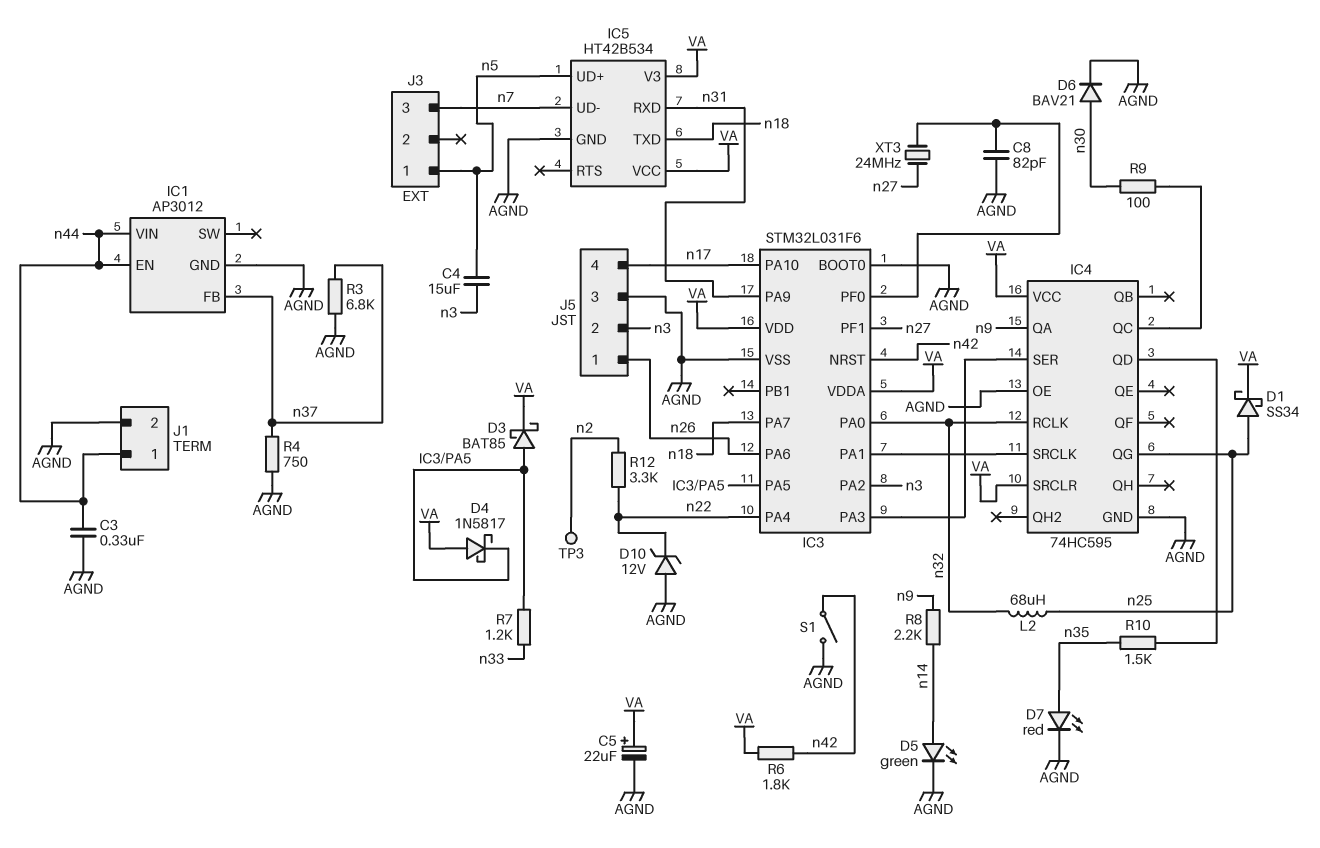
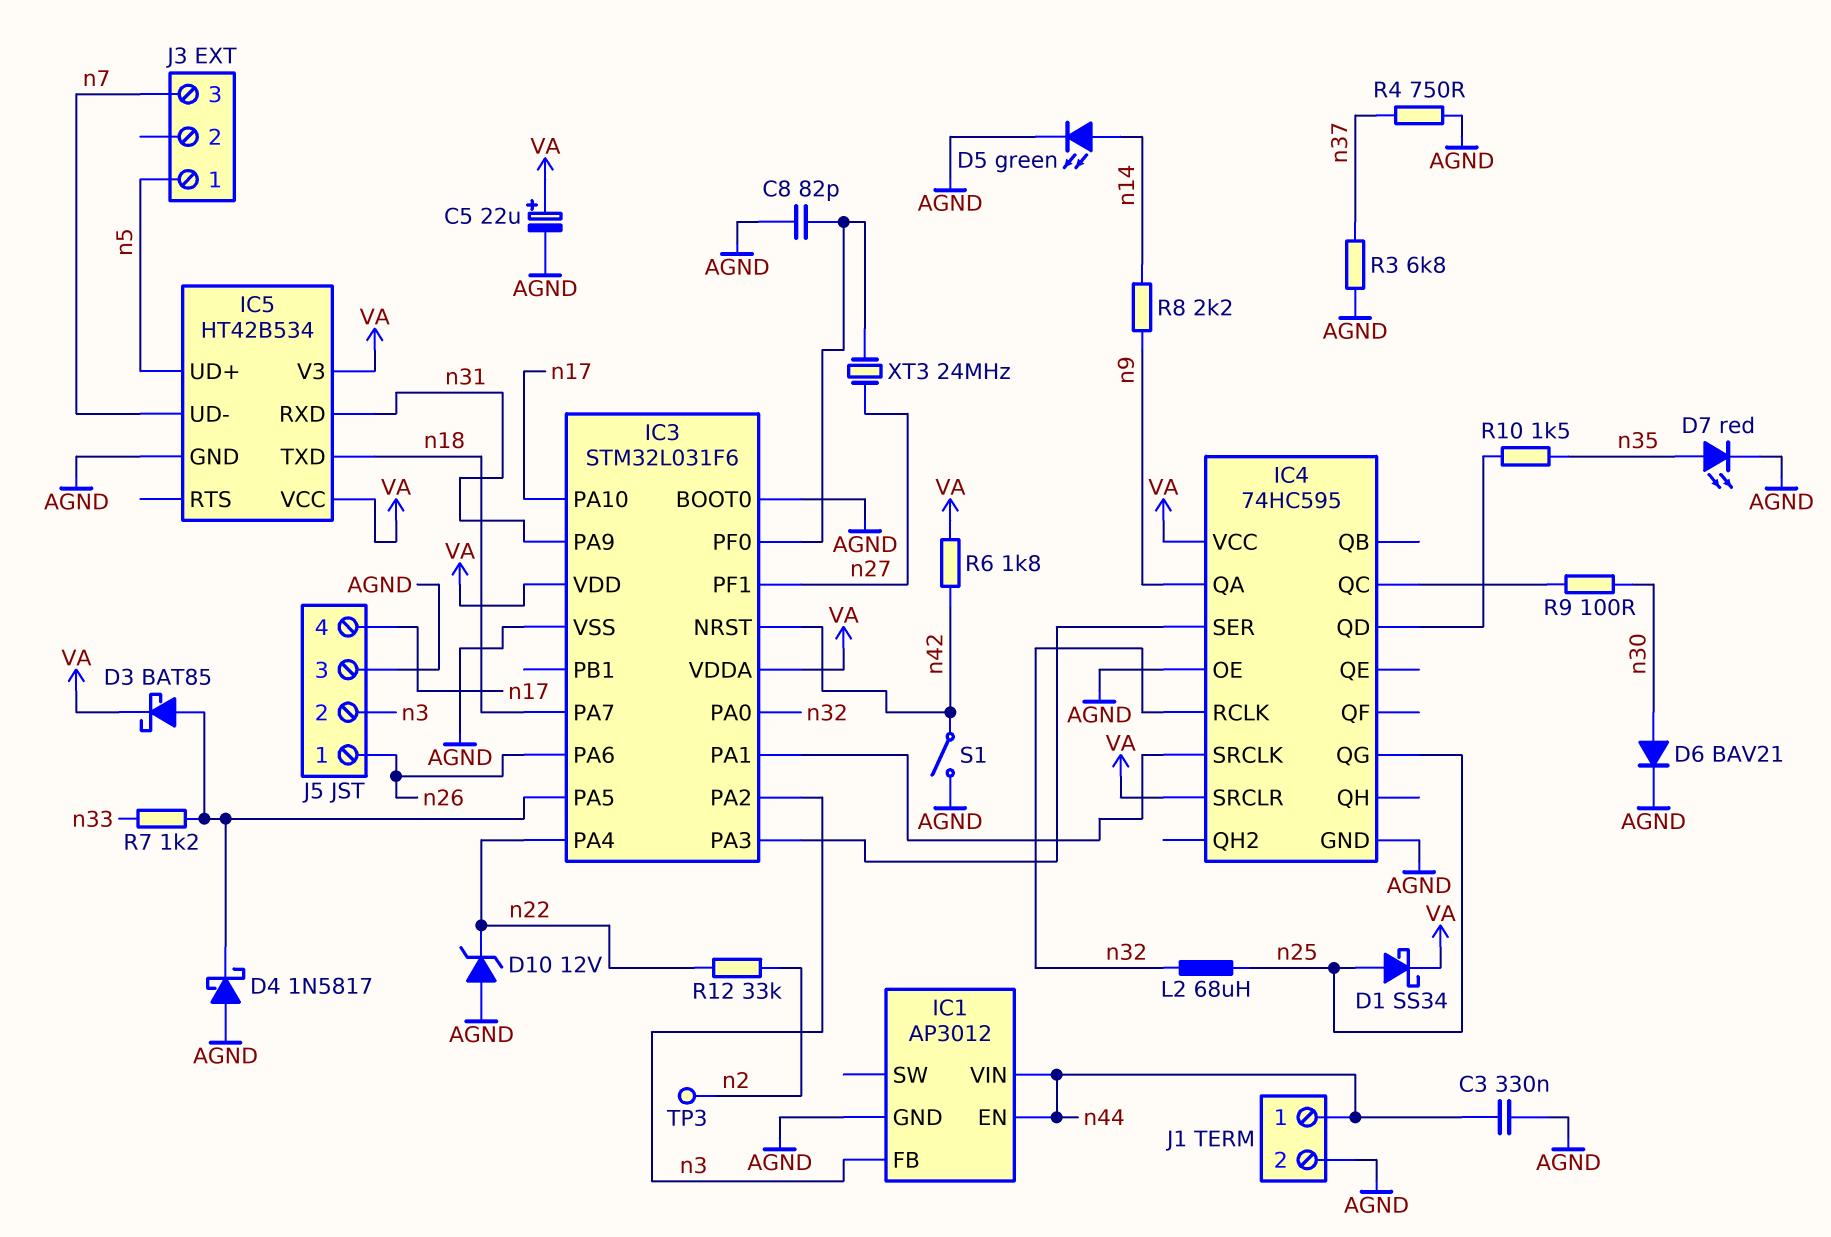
C4: 15uF (n3, n5) -> none
D4: schottky 1N5817 (A VA, K IC3/PA5) -> schottky 1N5817 (A AGND, K IC3/PA5)
IC1 pin FB: n37 -> n3
R12: 3.3k (n2, n22) -> 33k (n2, n22)

